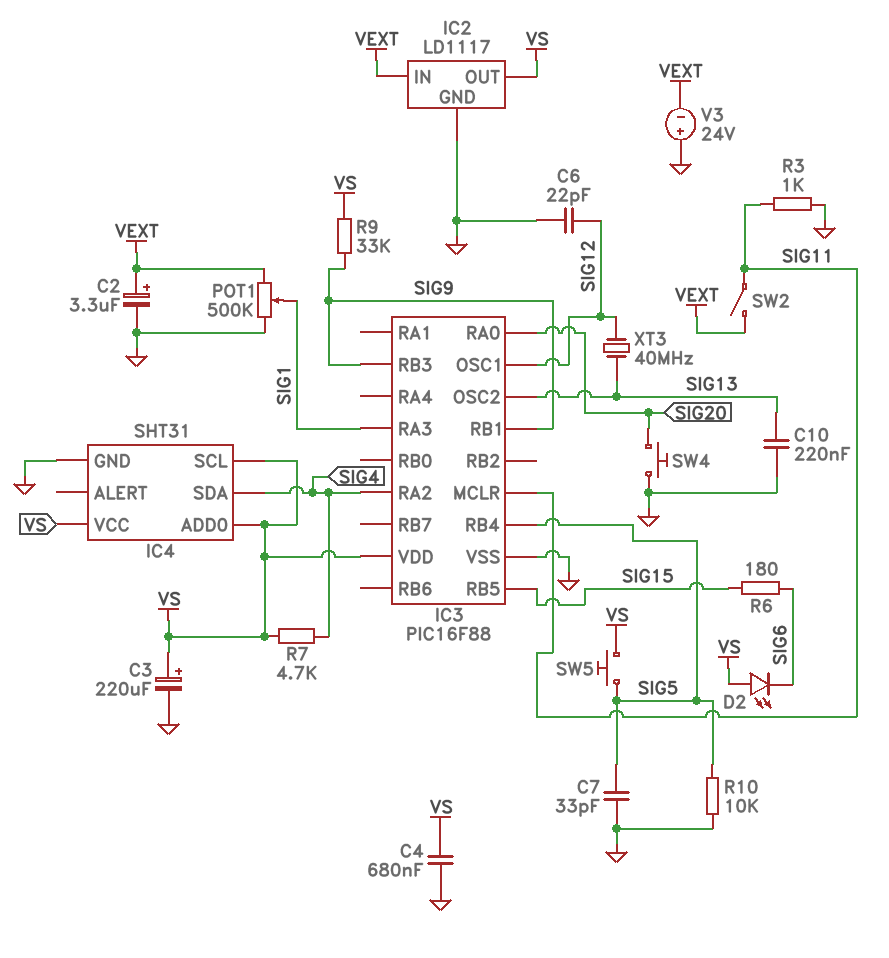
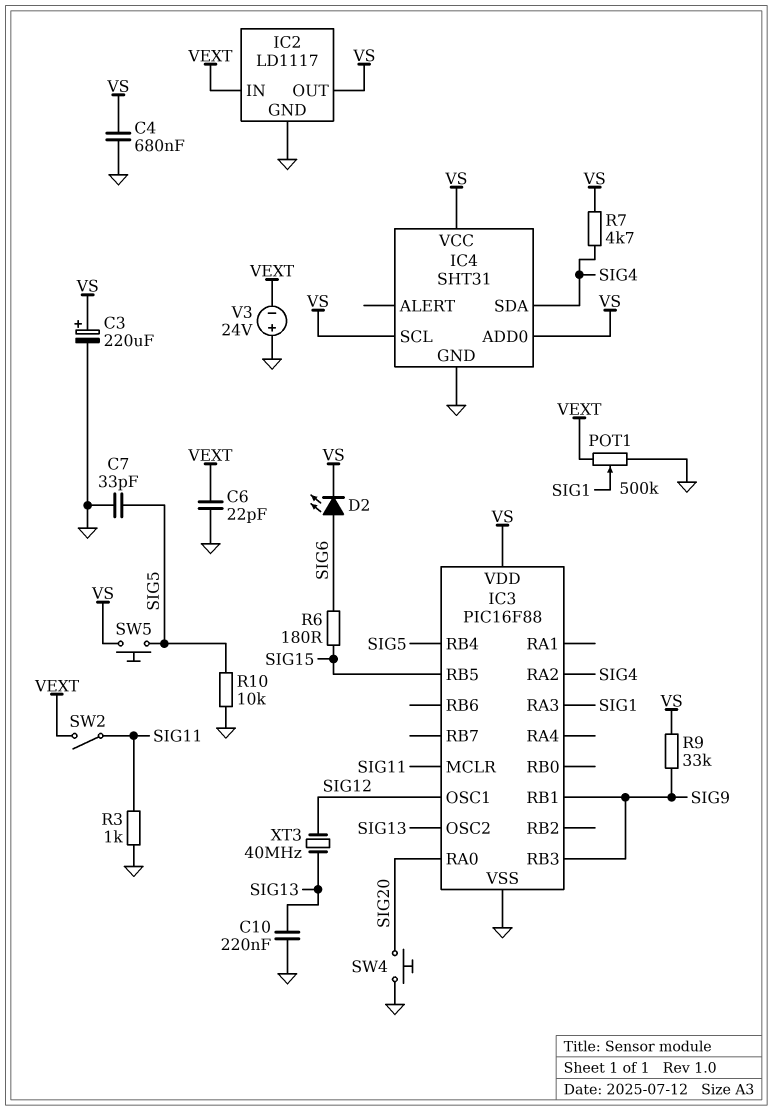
C2: 3.3uF (plus VEXT, minus GND) -> none
C6: 22pF (GND, SIG12) -> 22pF (GND, VEXT)
D2: LED (A VS, K SIG6) -> LED (A SIG6, K VS)

